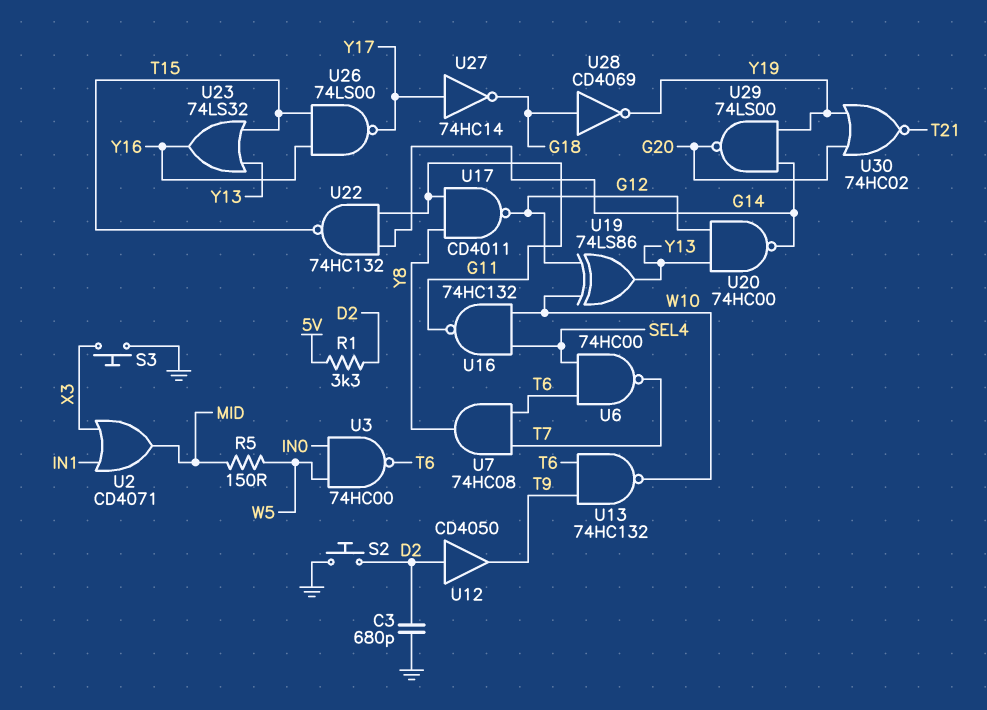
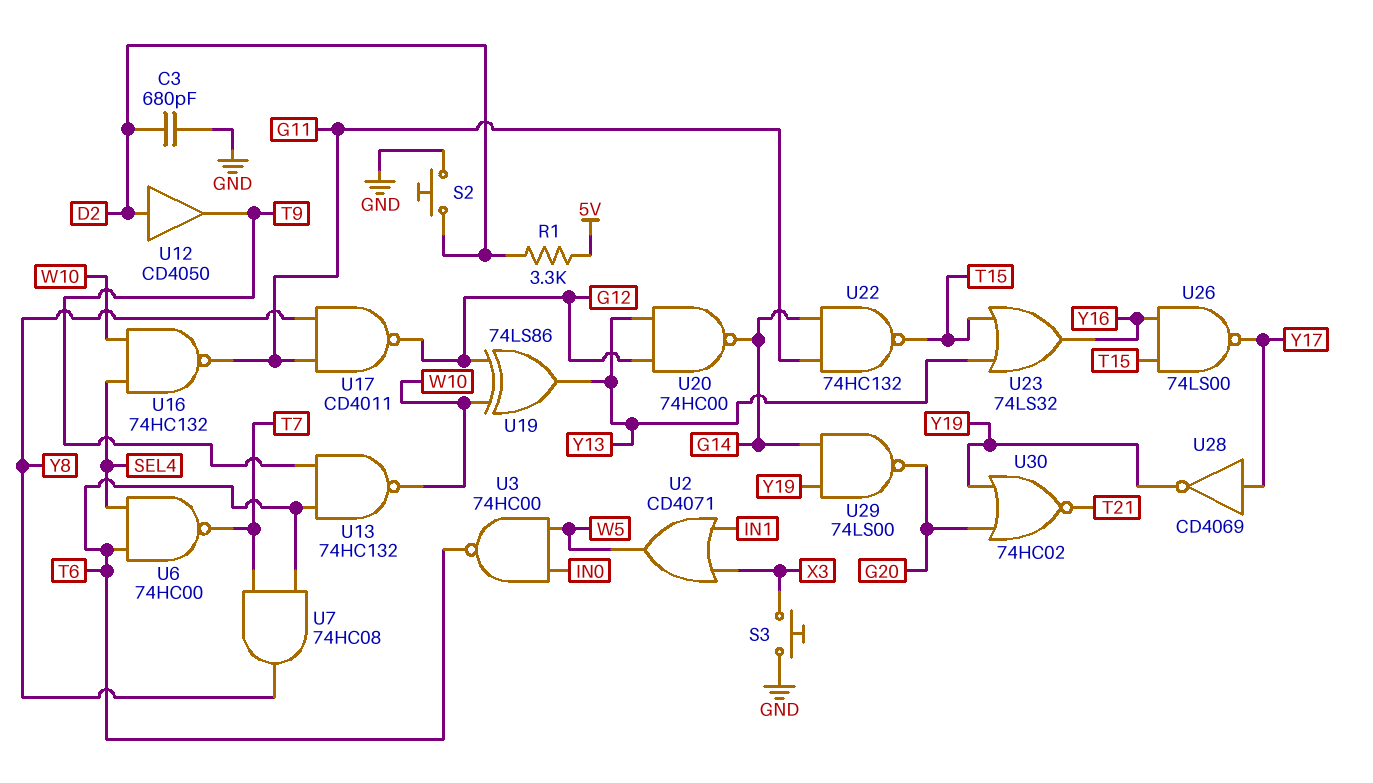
R5: 150 (MID, W5) -> none
U2: OR CD4071 (in IN1, in X3, out MID) -> OR CD4071 (in IN1, in X3, out W5)
U27: NOT 74HC14 (in Y17, out G18) -> none
U28: NOT CD4069 (in G18, out Y19) -> NOT CD4069 (in Y17, out Y19)

